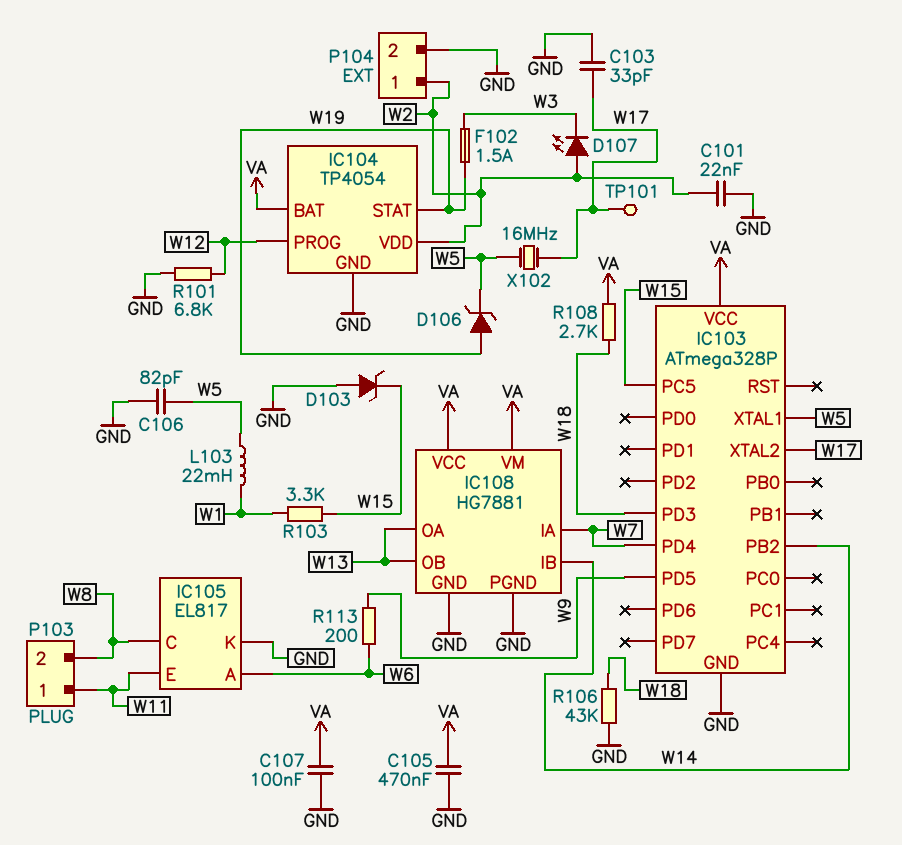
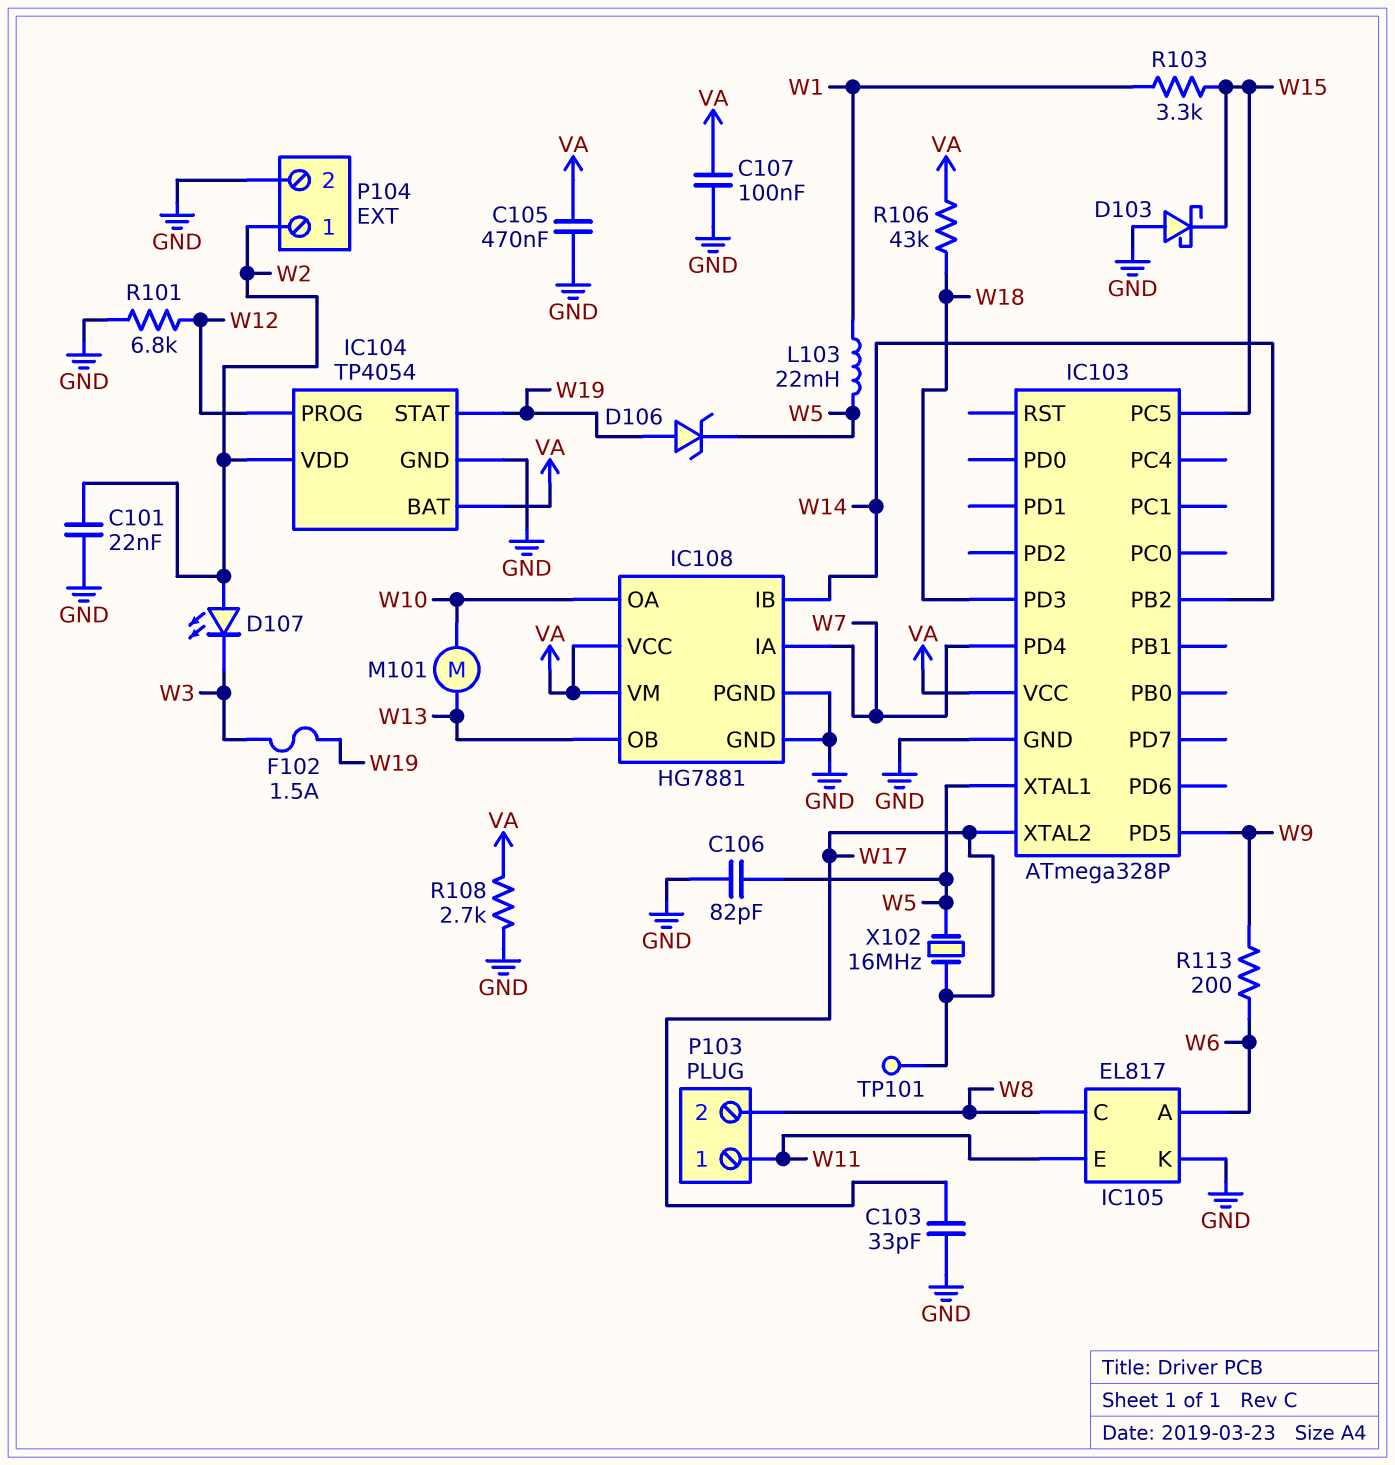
D103: zener (A GND, K W15) -> schottky (A GND, K W15)
IC108 pin OA: W13 -> W10
M101: none -> motor (W10, W13)
R106: 43k (GND, W18) -> 43k (VA, W18)
R108: 2.7k (VA, W18) -> 2.7k (GND, VA)

